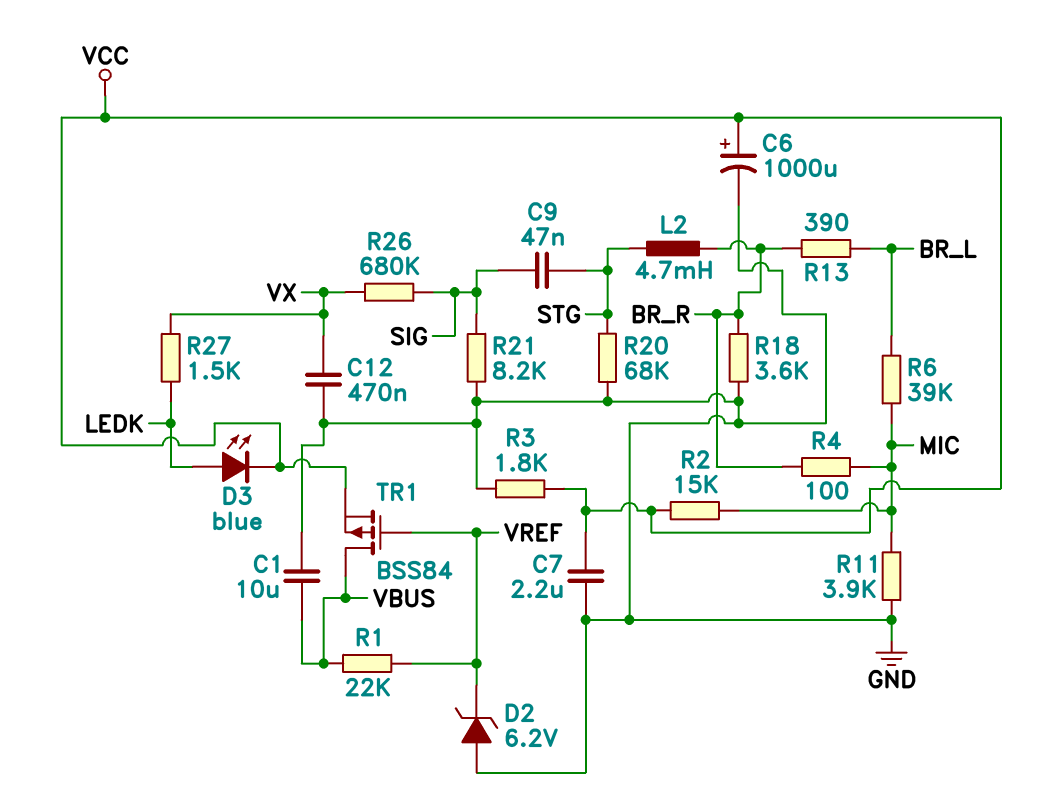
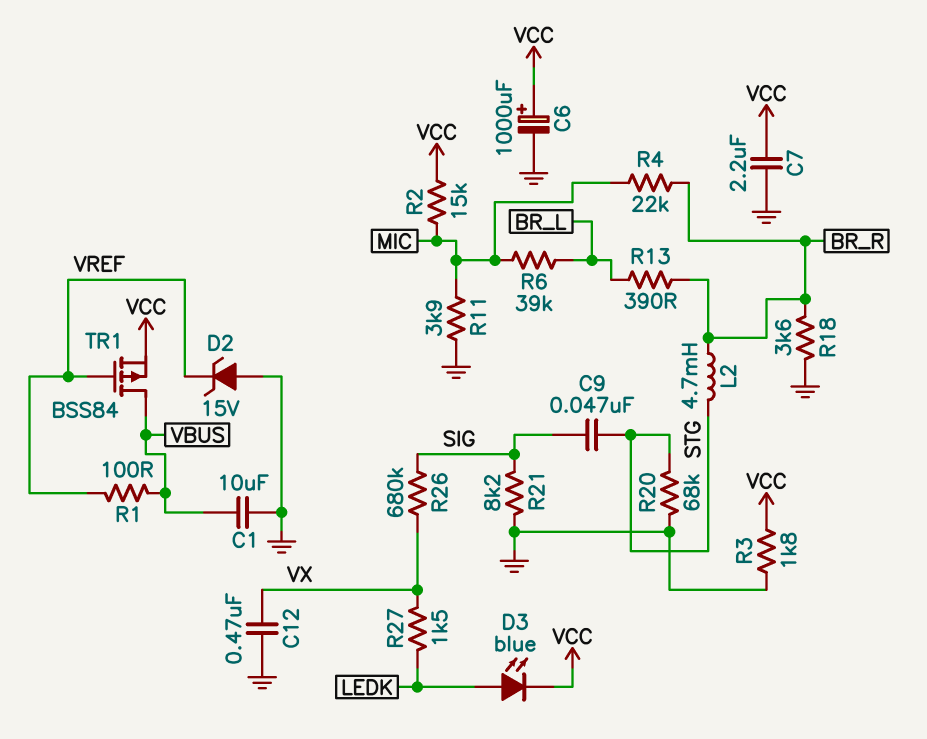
D2: zener 6.2V (A GND, K VREF) -> zener 15V (A GND, K VREF)
R1: 22k (VBUS, VREF) -> 100 (VBUS, VREF)
R4: 100 (BR_R, MIC) -> 22k (BR_R, MIC)

